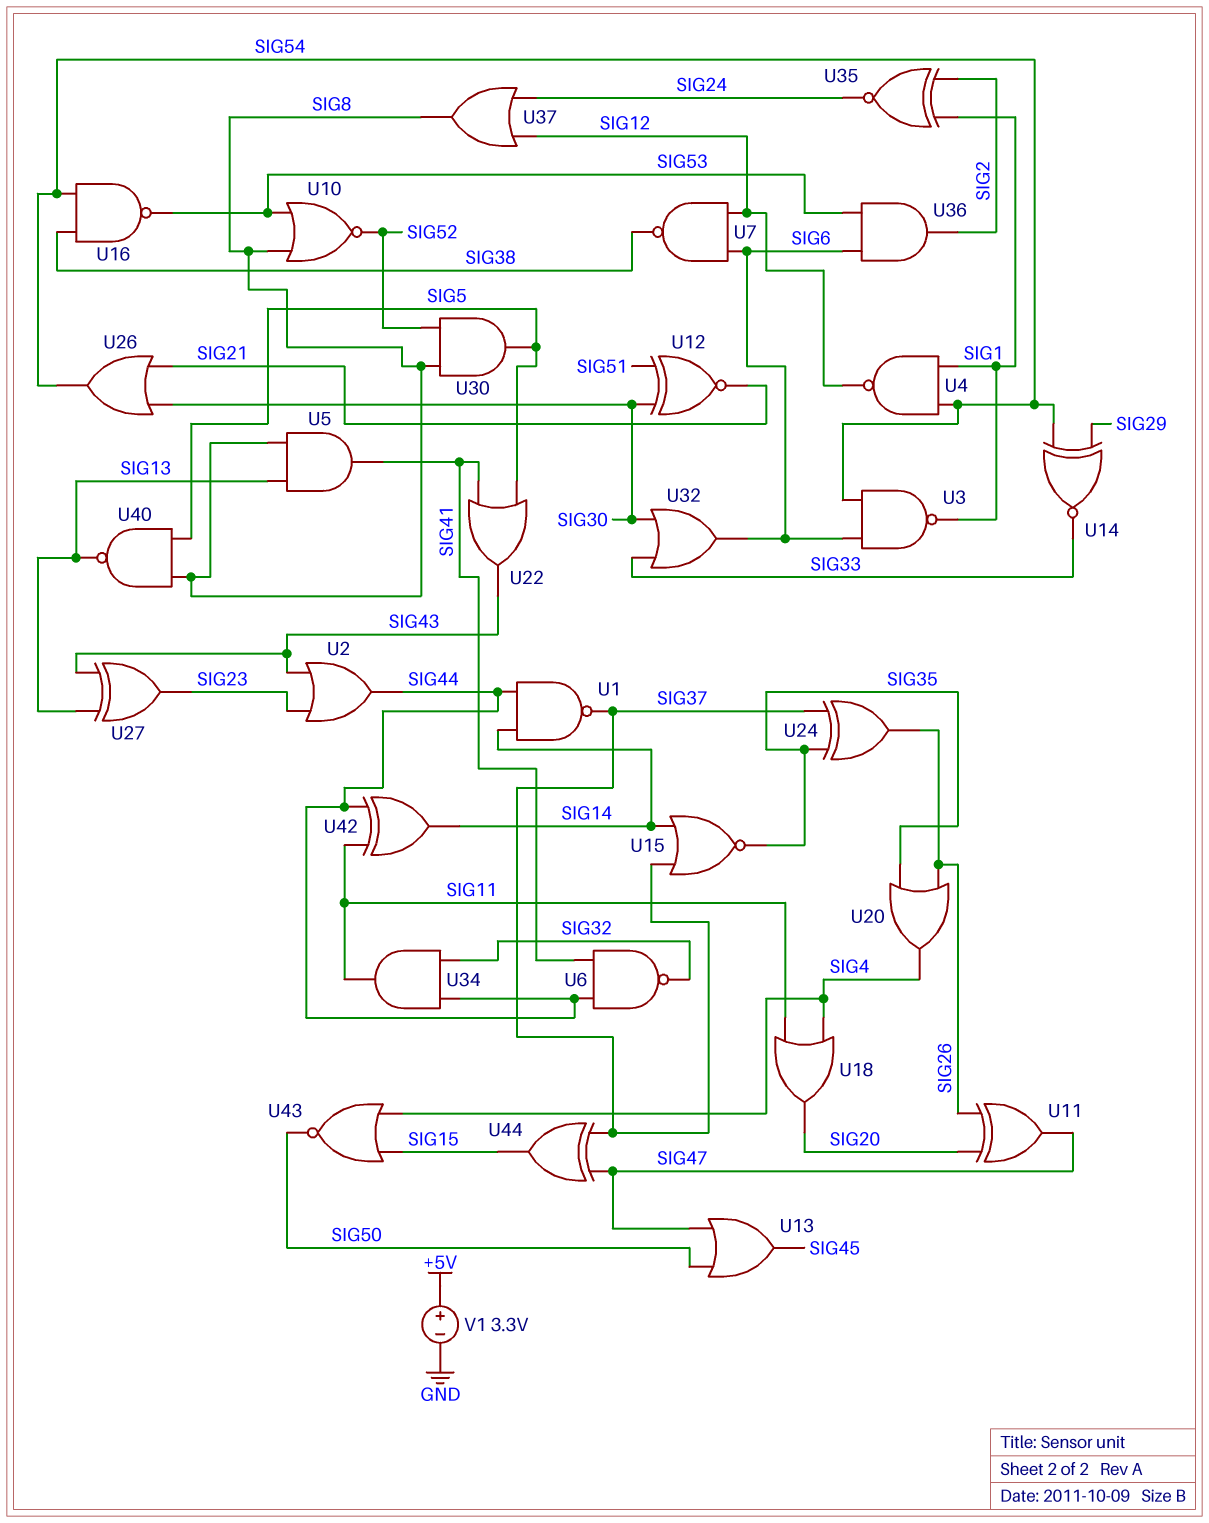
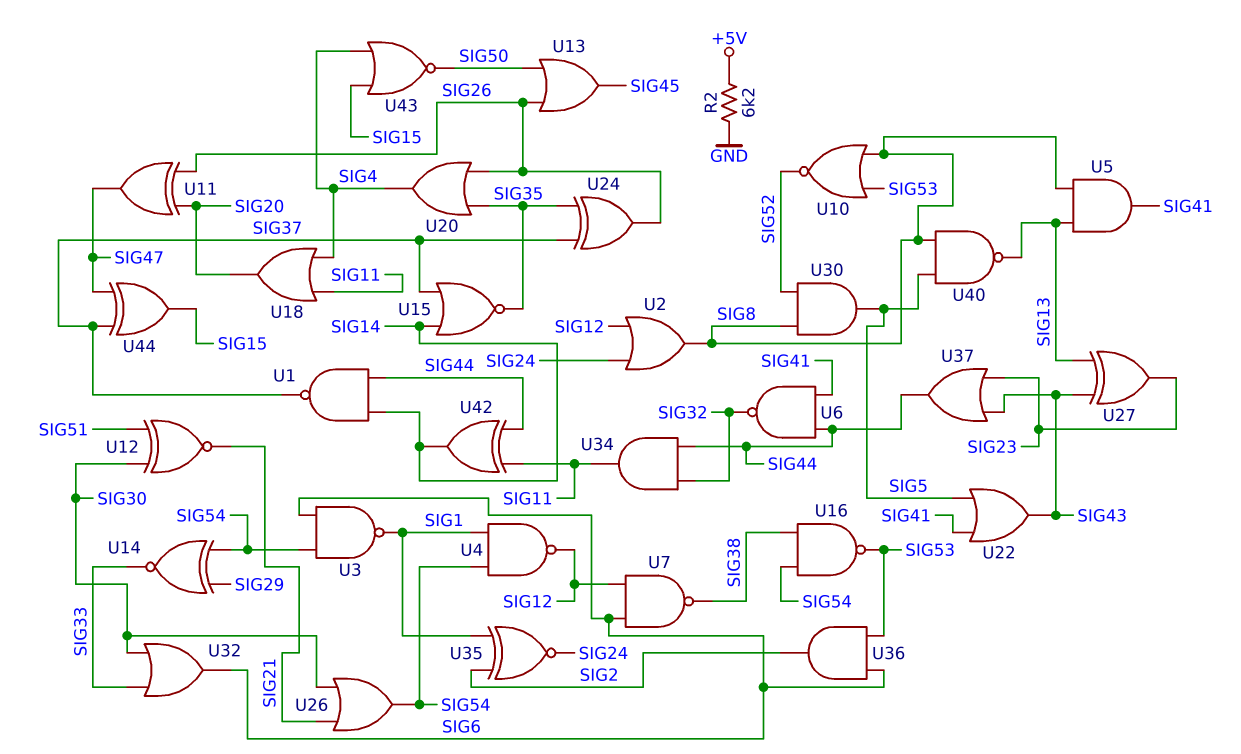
R2: none -> 6.2k (+5V, GND)
U2: OR (in SIG23, in SIG43, out SIG44) -> OR (in SIG12, in SIG24, out SIG8)
U13: OR (in SIG47, in SIG50, out SIG45) -> OR (in SIG26, in SIG50, out SIG45)
U37: OR (in SIG12, in SIG24, out SIG8) -> OR (in SIG23, in SIG43, out SIG44)
V1: 3.3V (plus +5V, minus GND) -> none

